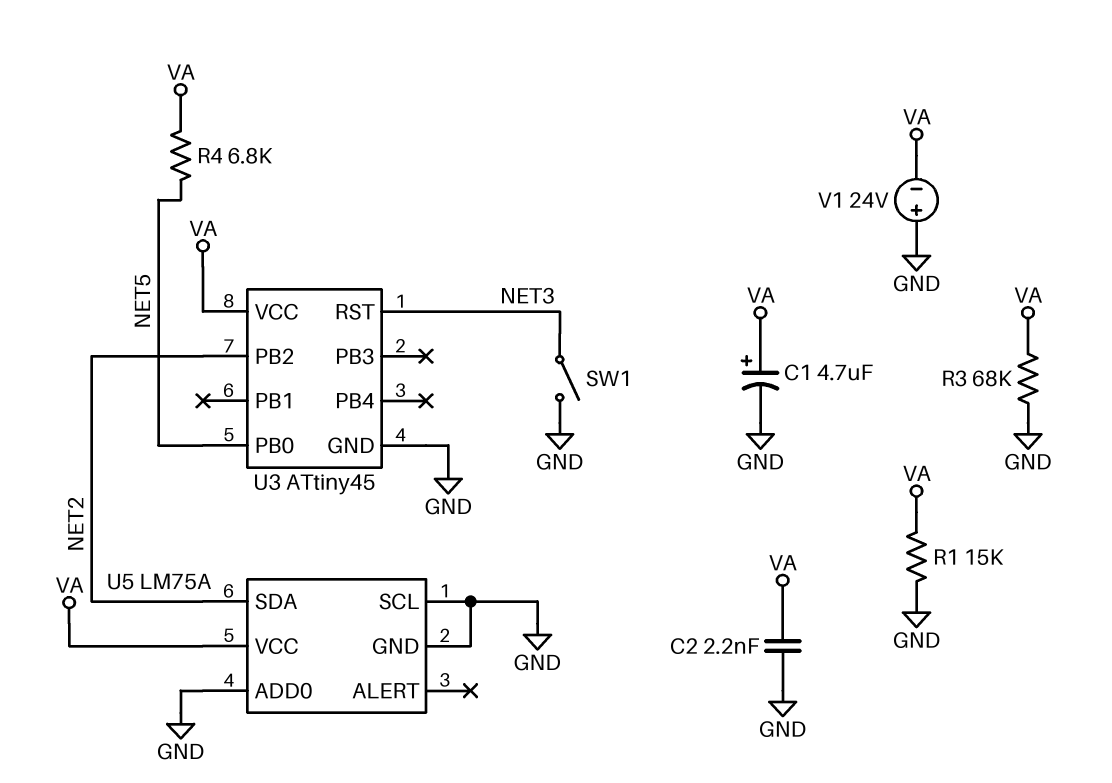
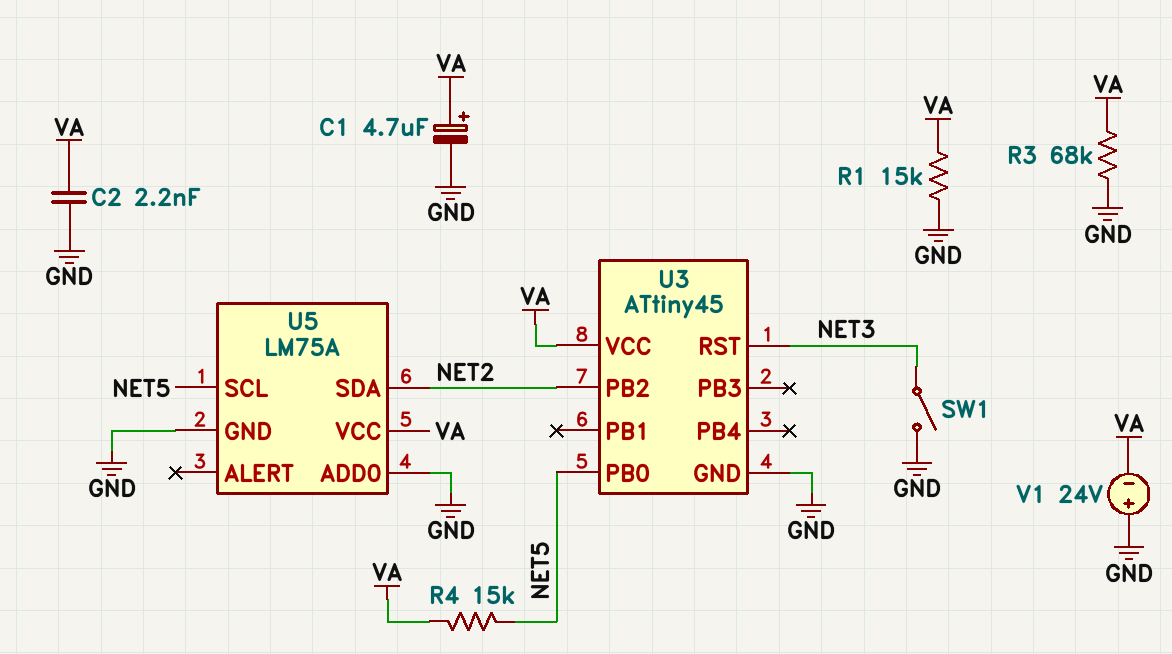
R4: 6.8k (NET5, VA) -> 15k (NET5, VA)
U5 pin SCL: GND -> NET5

